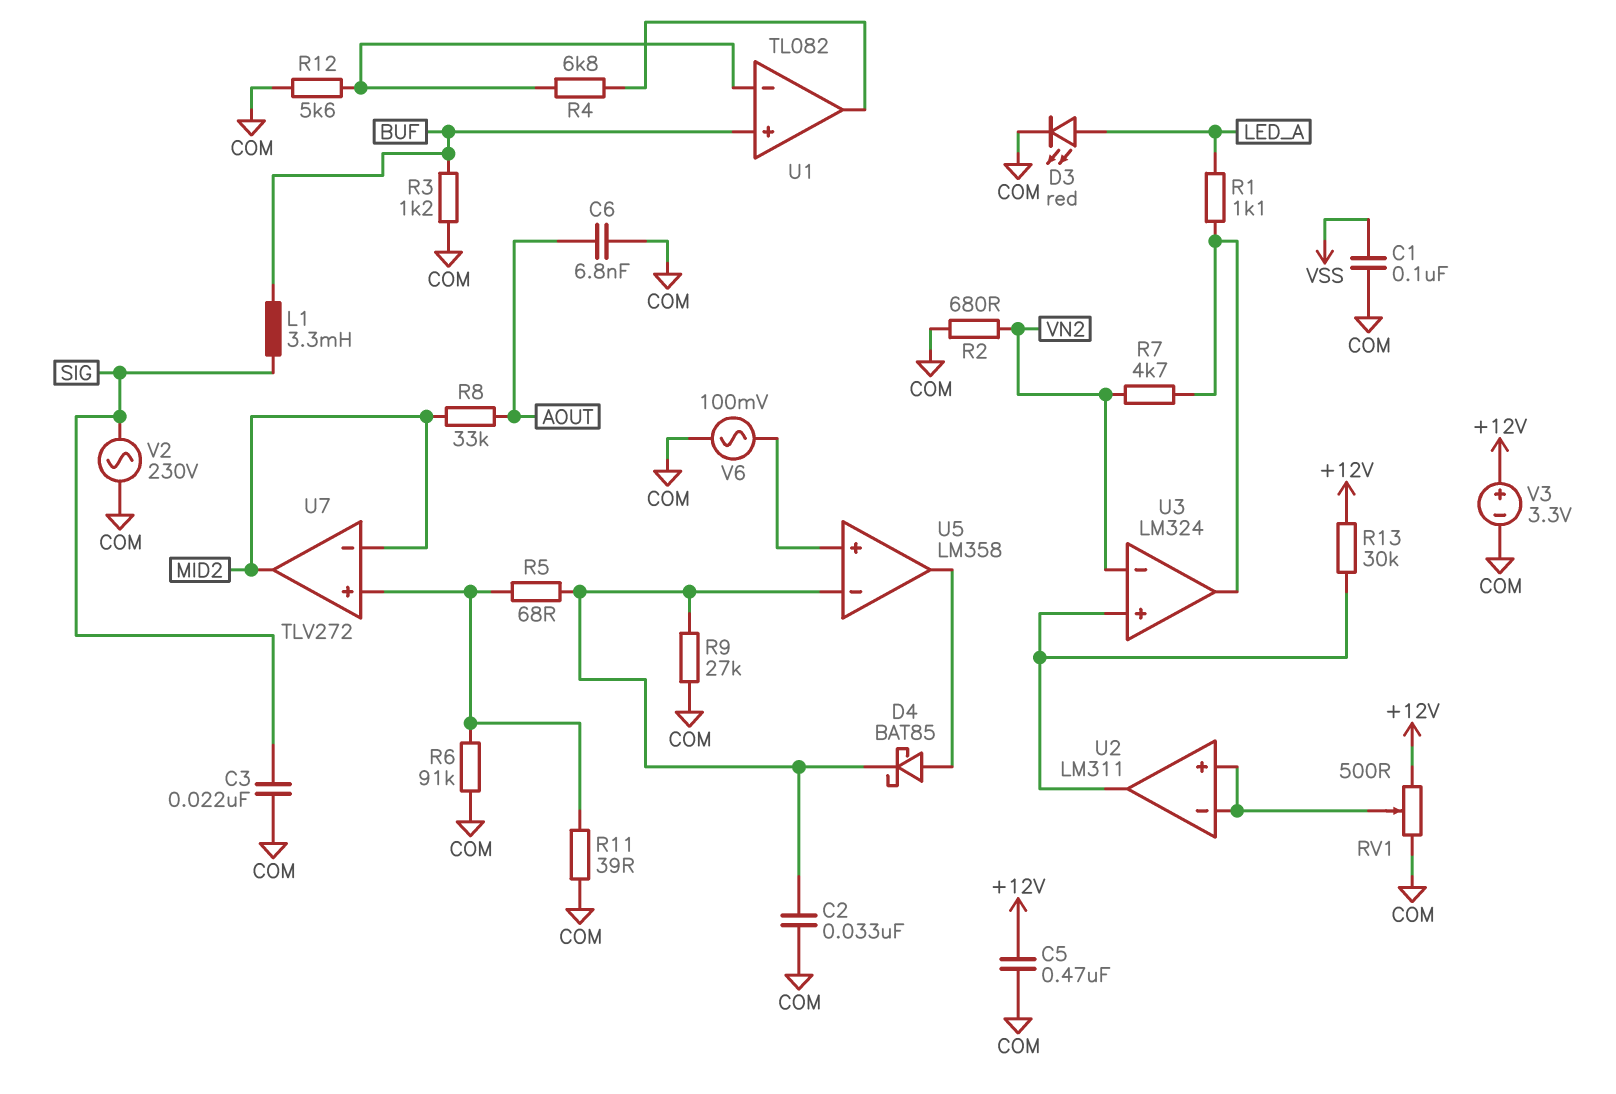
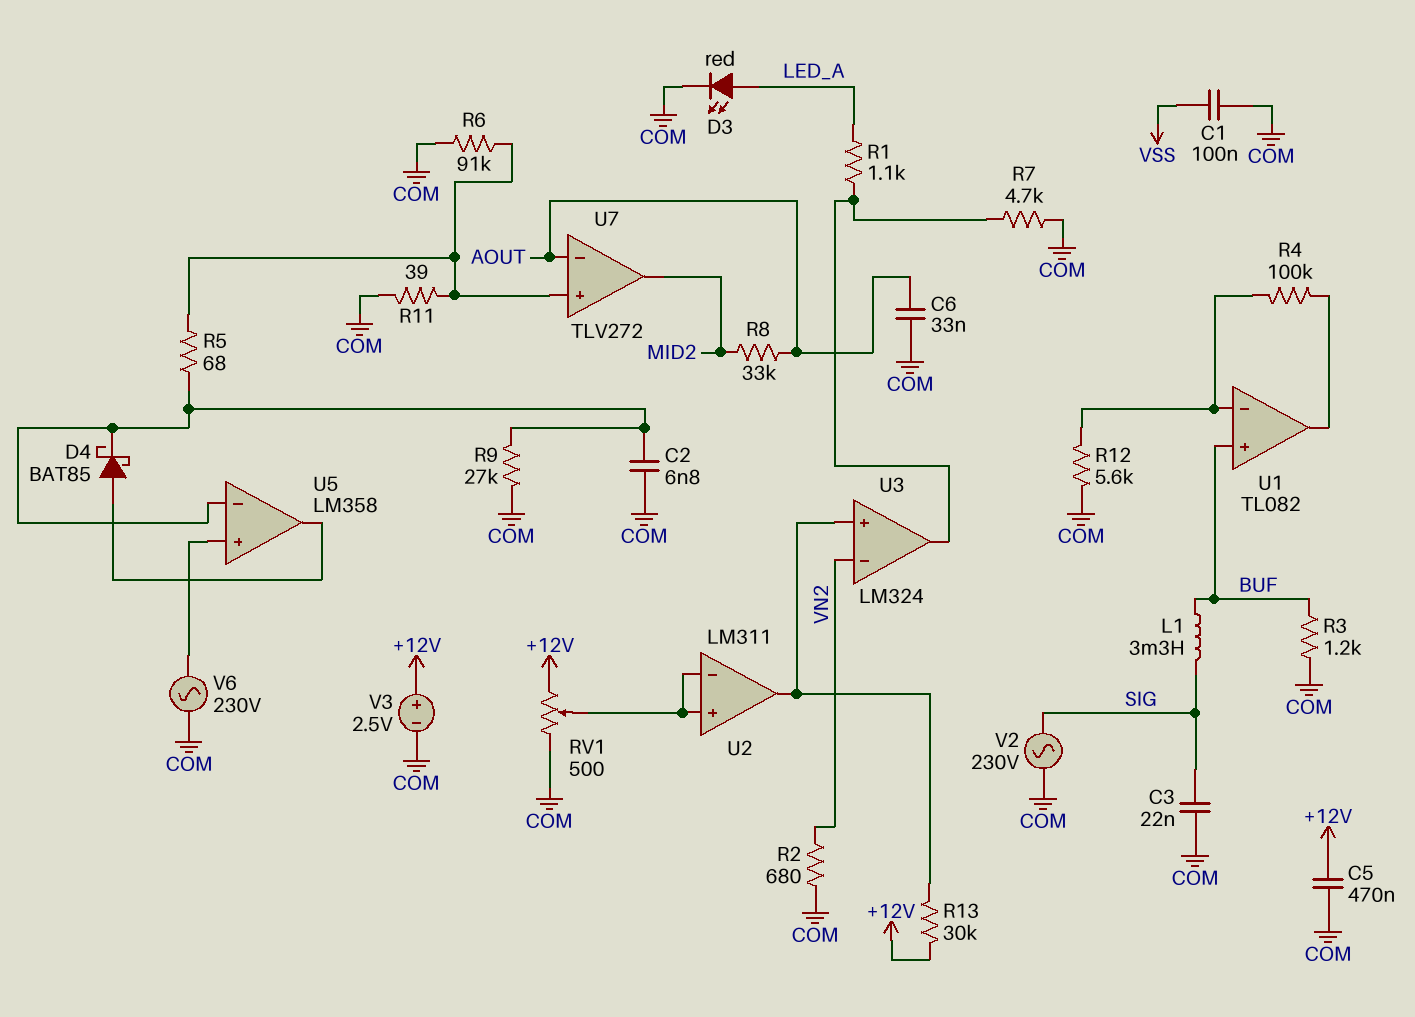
C2: 33nF (COM, U5/in-) -> 6.8nF (COM, U5/in-)
C6: 6.8nF (AOUT, COM) -> 33nF (AOUT, COM)
R4: 6.8k (U1/in-, U1/out) -> 100k (U1/in-, U1/out)
R7: 4.7k (U3/out, VN2) -> 4.7k (COM, U3/out)
U7 pin in-: MID2 -> AOUT
V3: 3.3V (plus +12V, minus COM) -> 2.5V (plus +12V, minus COM)
V6: AC 100mV (COM, U5/in+) -> AC 230V (COM, U5/in+)

